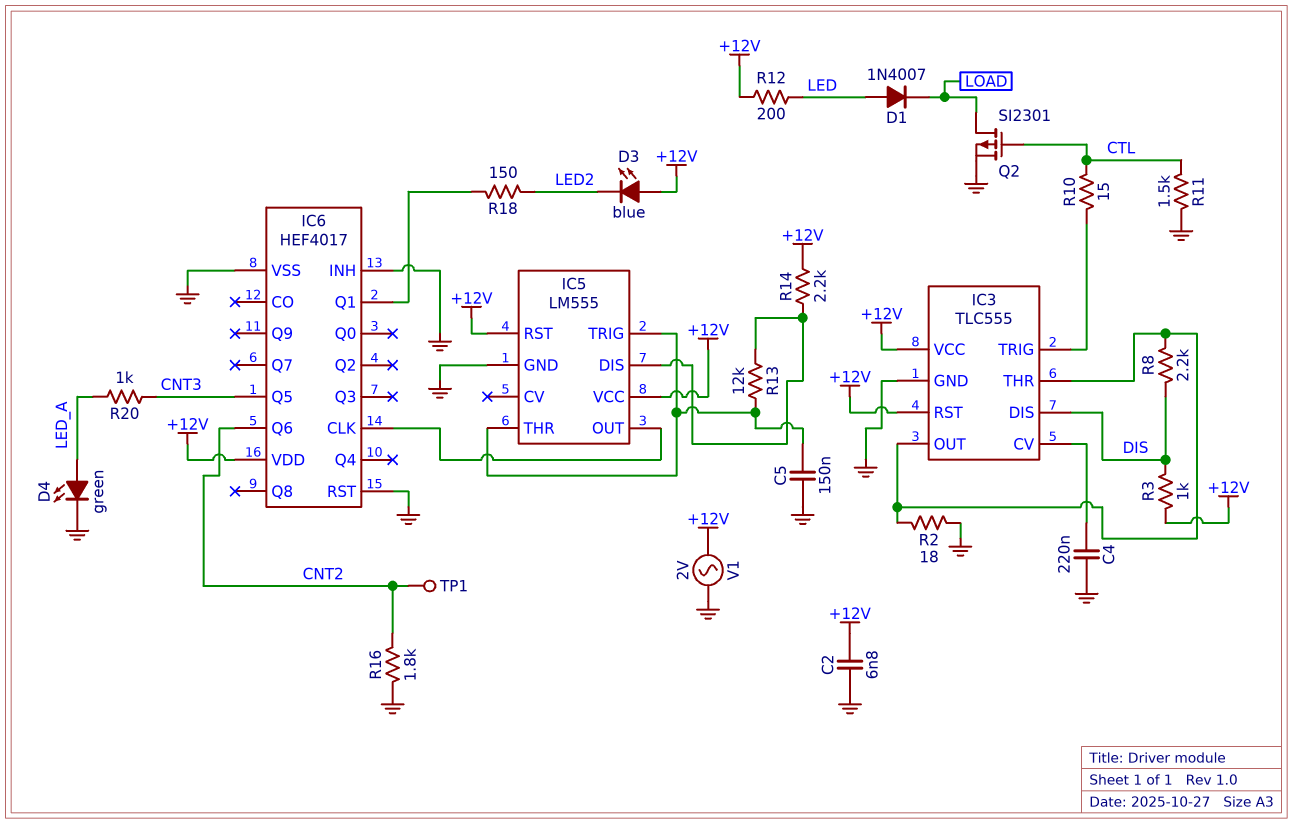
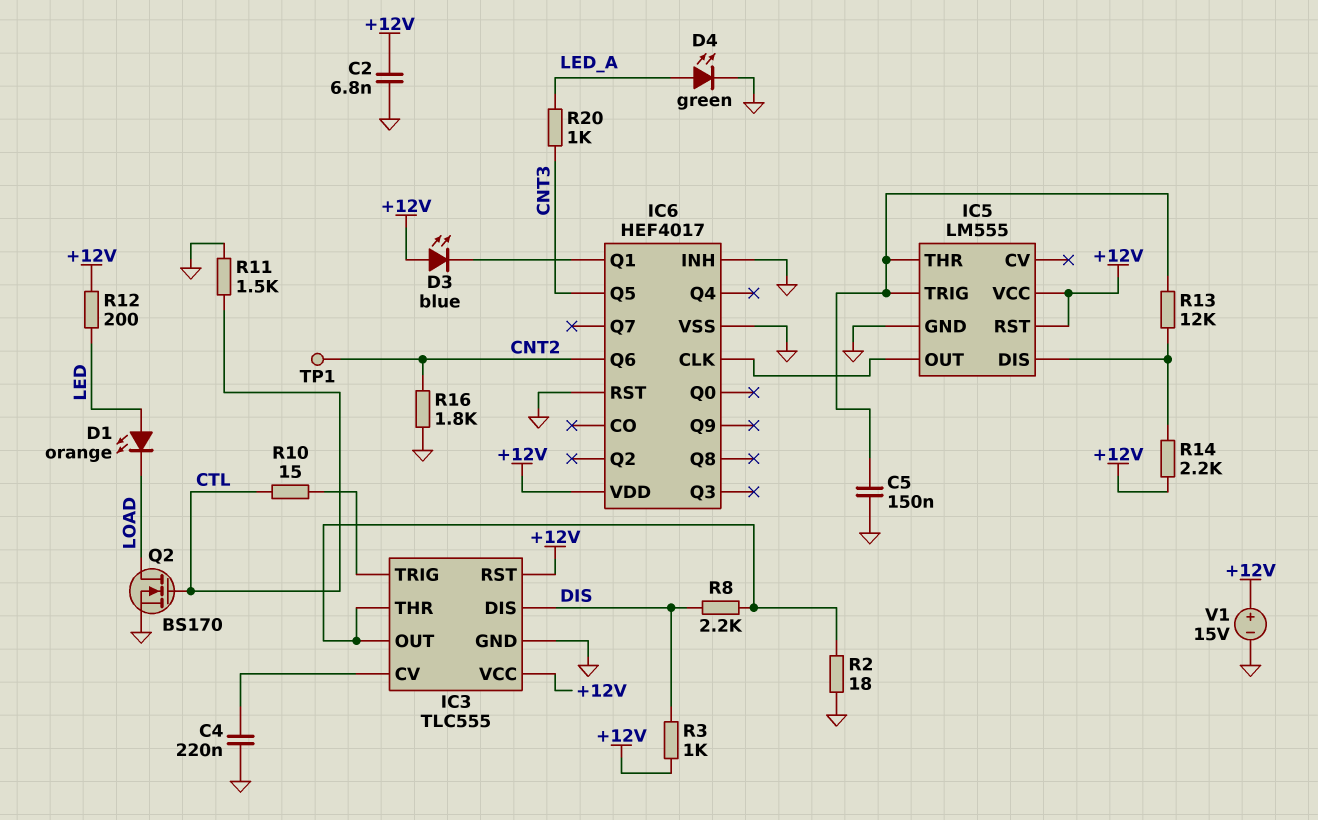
D1: diode 1N4007 (A LED, K LOAD) -> LED orange (A LED, K LOAD)
D3: LED blue (A +12V, K LED2) -> LED blue (A +12V, K IC6/Q1)
Q2: PMOS SI2301 (G CTL, D LOAD, S GND) -> NMOS BS170 (G CTL, D LOAD, S GND)
R18: 150 (IC6/Q1, LED2) -> none
V1: AC 2V (+12V, GND) -> 15V (plus +12V, minus GND)

